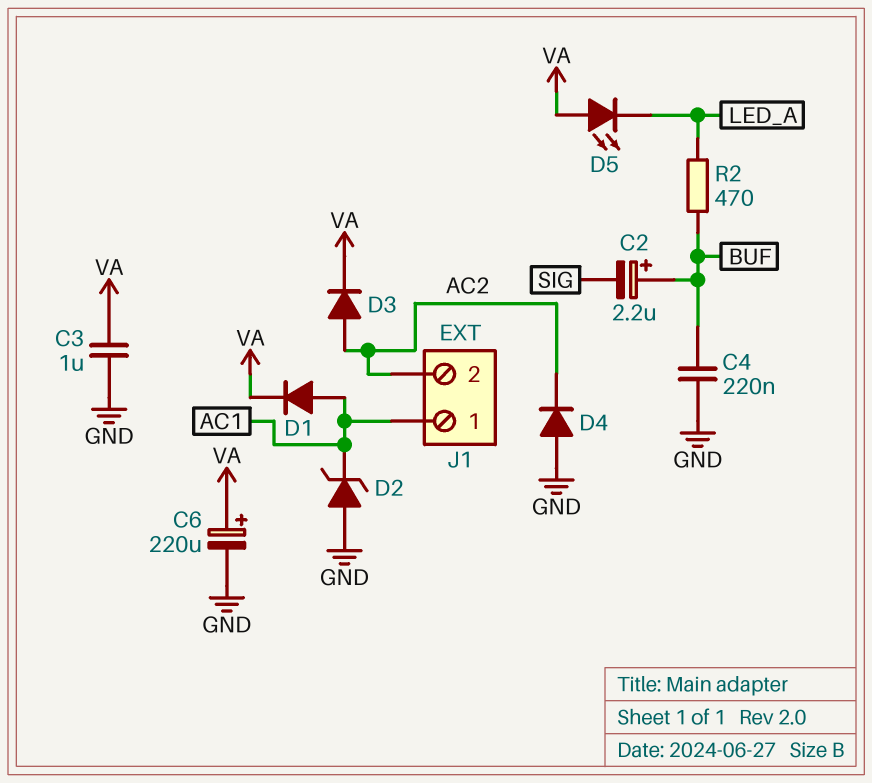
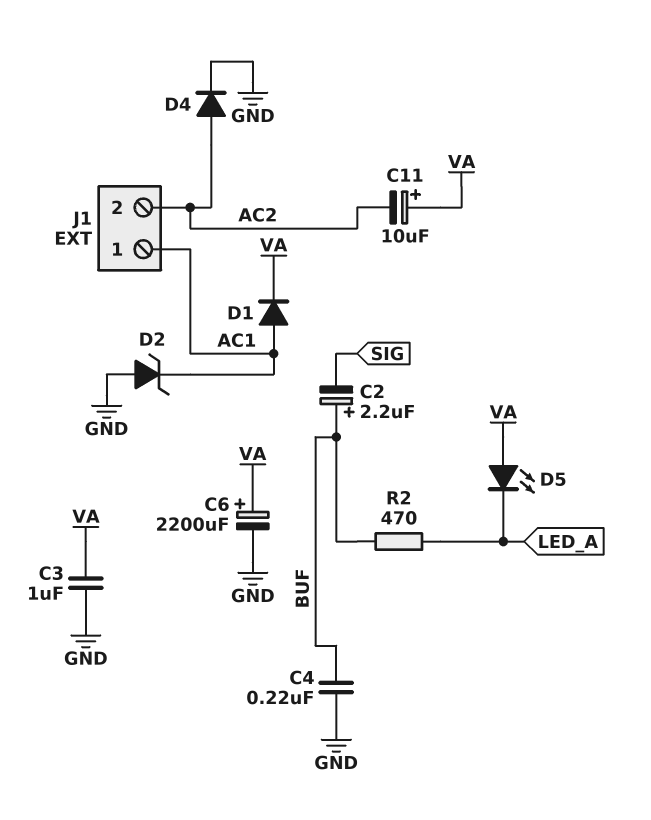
C6: 220uF (plus VA, minus GND) -> 2200uF (plus VA, minus GND)
C11: none -> 10uF (plus VA, minus AC2)
D3: diode (A AC2, K VA) -> none
D4: diode (A GND, K AC2) -> diode (A AC2, K GND)

